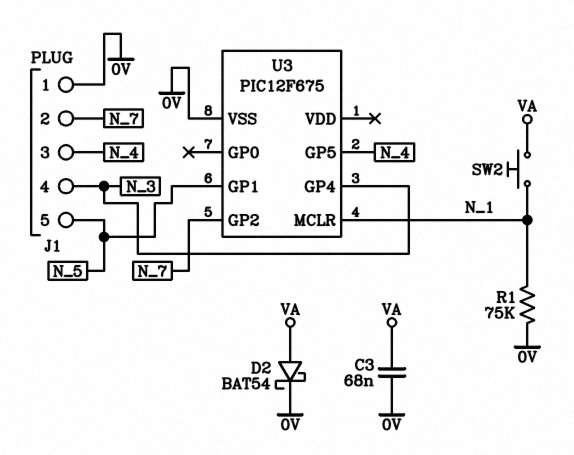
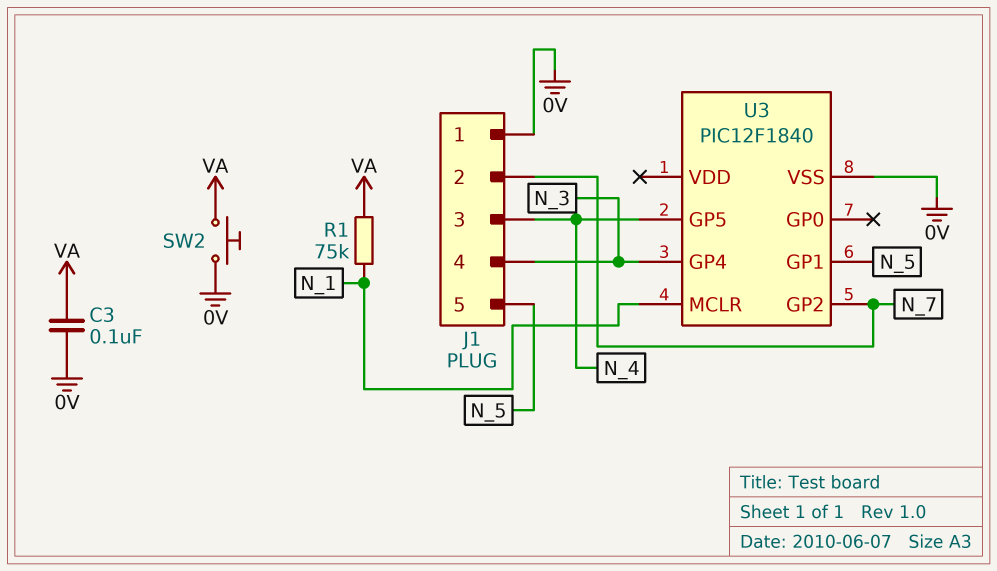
C3: 68nF (0V, VA) -> 100nF (0V, VA)
D2: schottky BAT54 (A VA, K 0V) -> none
R1: 75k (0V, N_1) -> 75k (N_1, VA)
SW2: button (N_1, VA) -> button (0V, VA)
U3: PIC12F675 -> PIC12F1840

